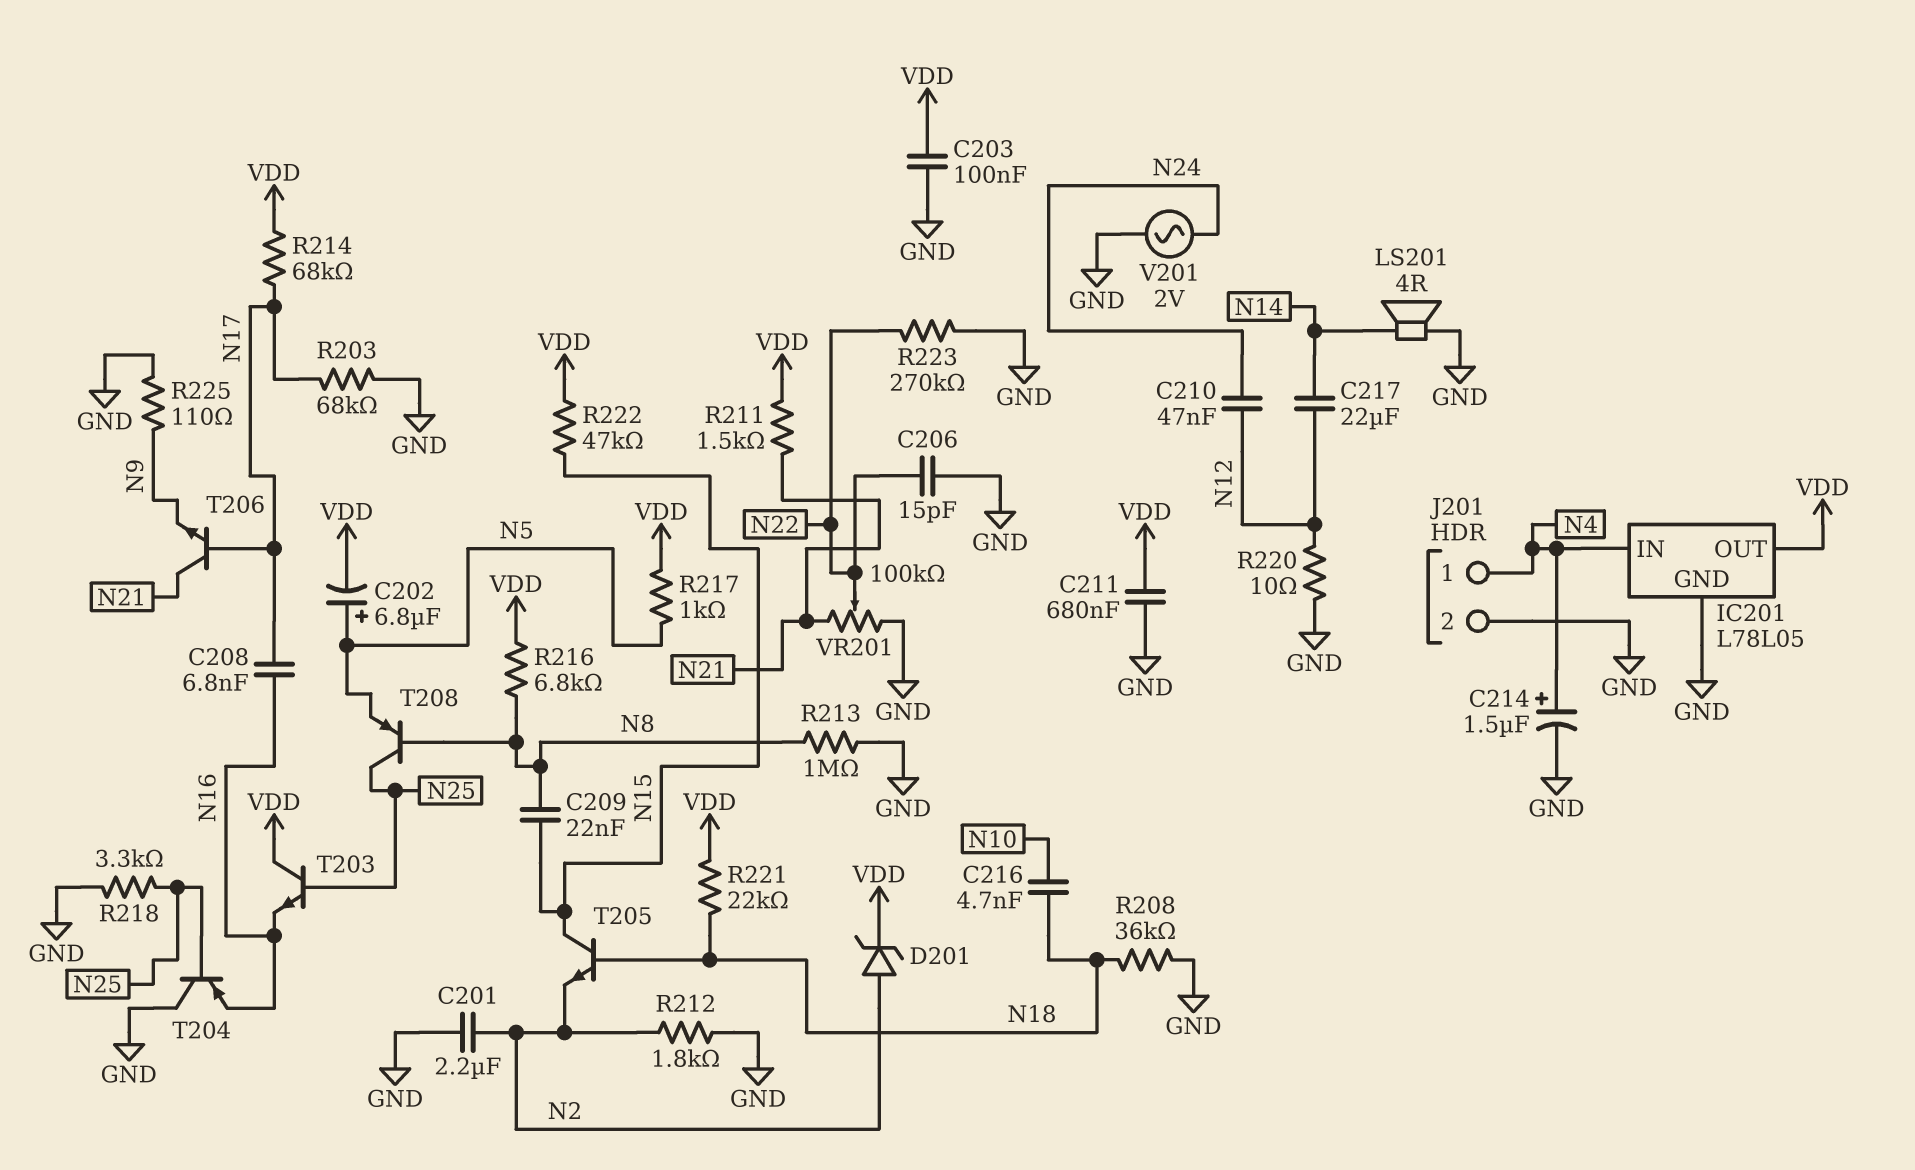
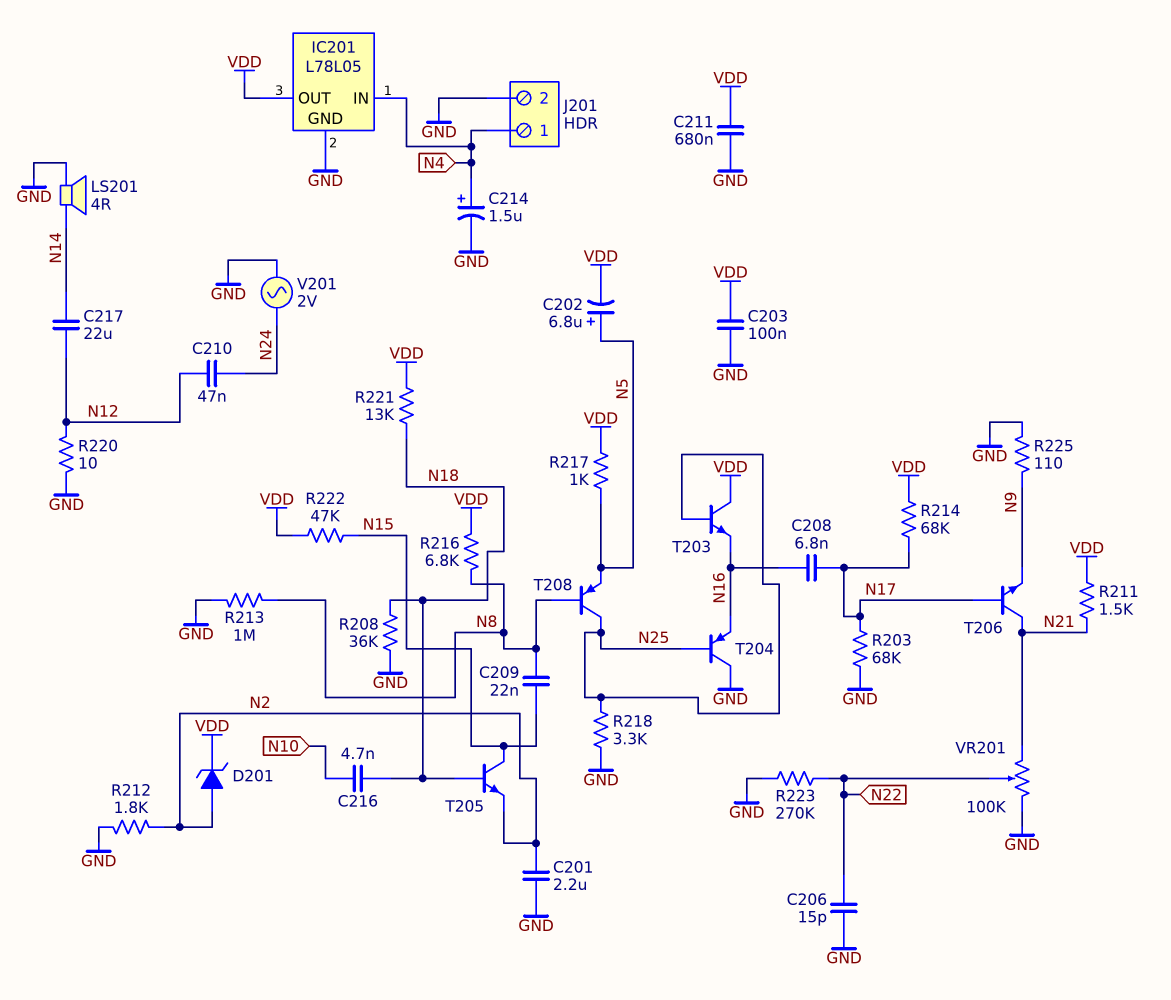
R221: 22k (N18, VDD) -> 13k (N18, VDD)

